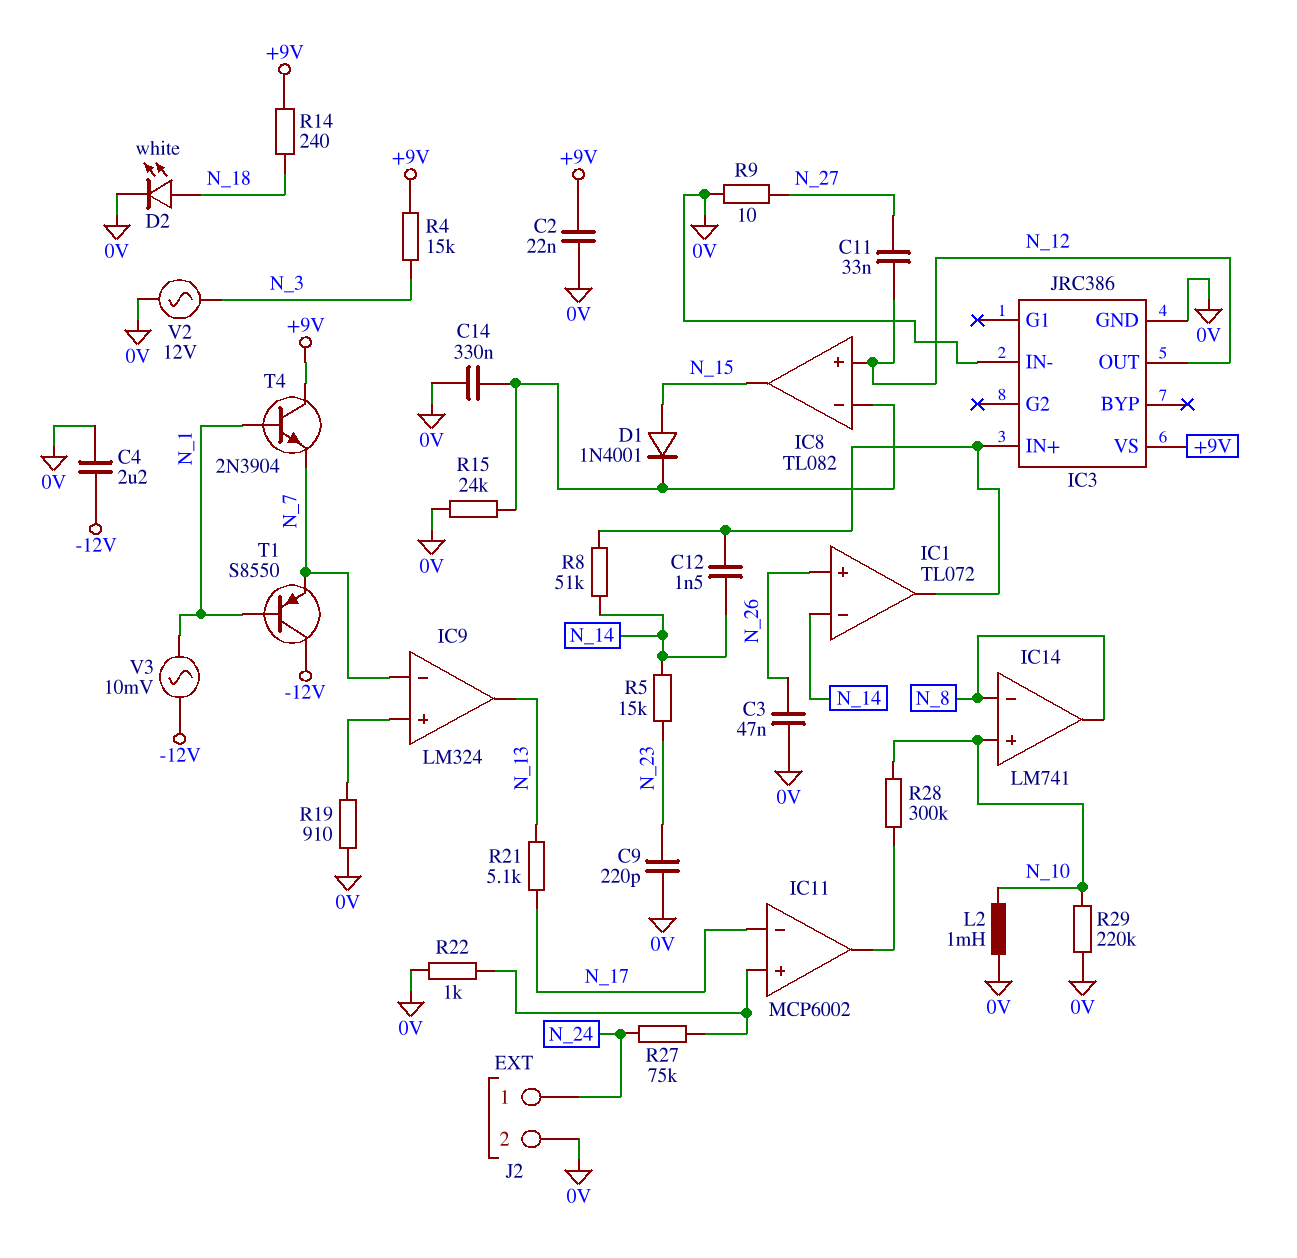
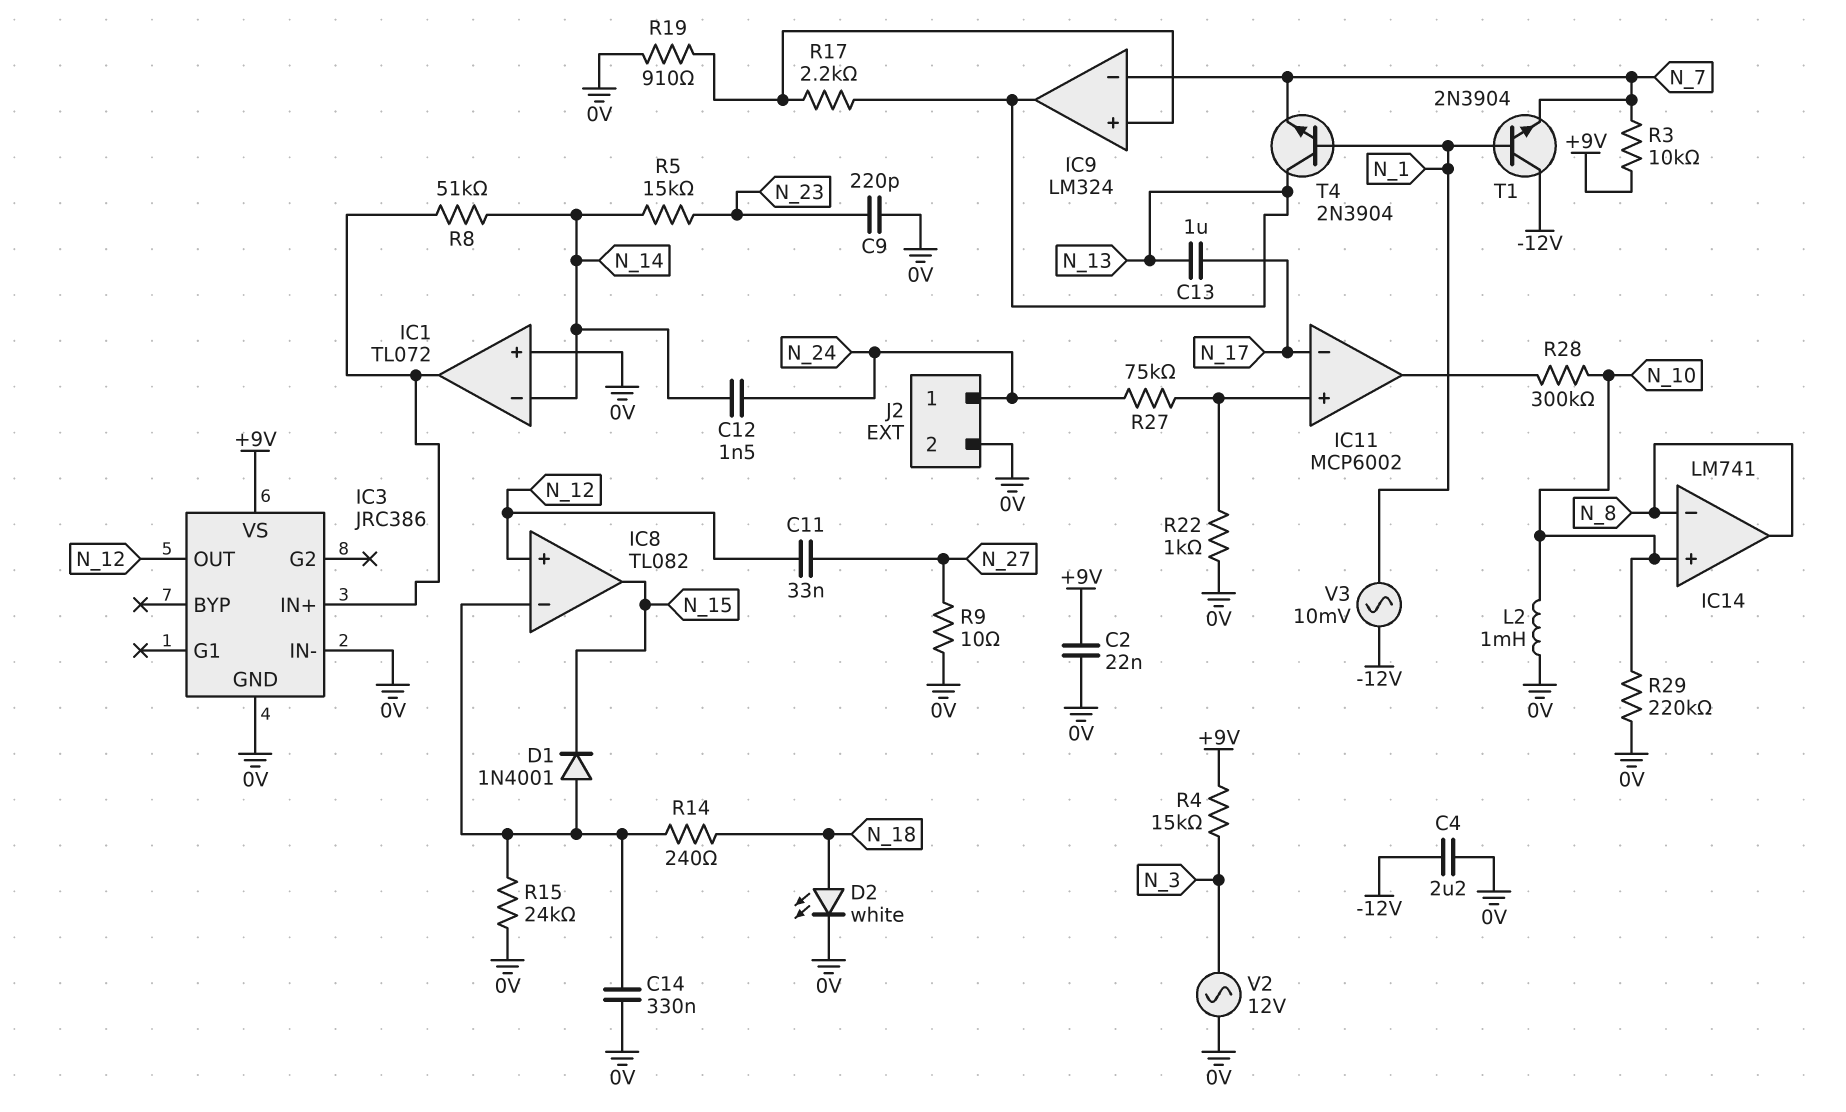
C3: 47nF (0V, N_26) -> none
C12: 1.5nF (IC1/out, N_14) -> 1.5nF (N_14, N_24)
C13: none -> 1uF (N_13, N_17)
D1: diode 1N4001 (A N_15, K IC8/in-) -> diode 1N4001 (A IC8/in-, K N_15)
IC1 pin in+: N_26 -> 0V
R3: none -> 10k (+9V, N_7)
R14: 240 (+9V, N_18) -> 240 (IC8/in-, N_18)
R17: none -> 2.2k (IC9/in+, N_13)
R21: 5.1k (N_13, N_17) -> none
T1: PNP S8550 (B N_1, C -12V, E N_7) -> NPN 2N3904 (B N_1, C -12V, E N_7)
T4: NPN 2N3904 (B N_1, C +9V, E N_7) -> NPN 2N3904 (B N_1, C N_13, E N_7)

